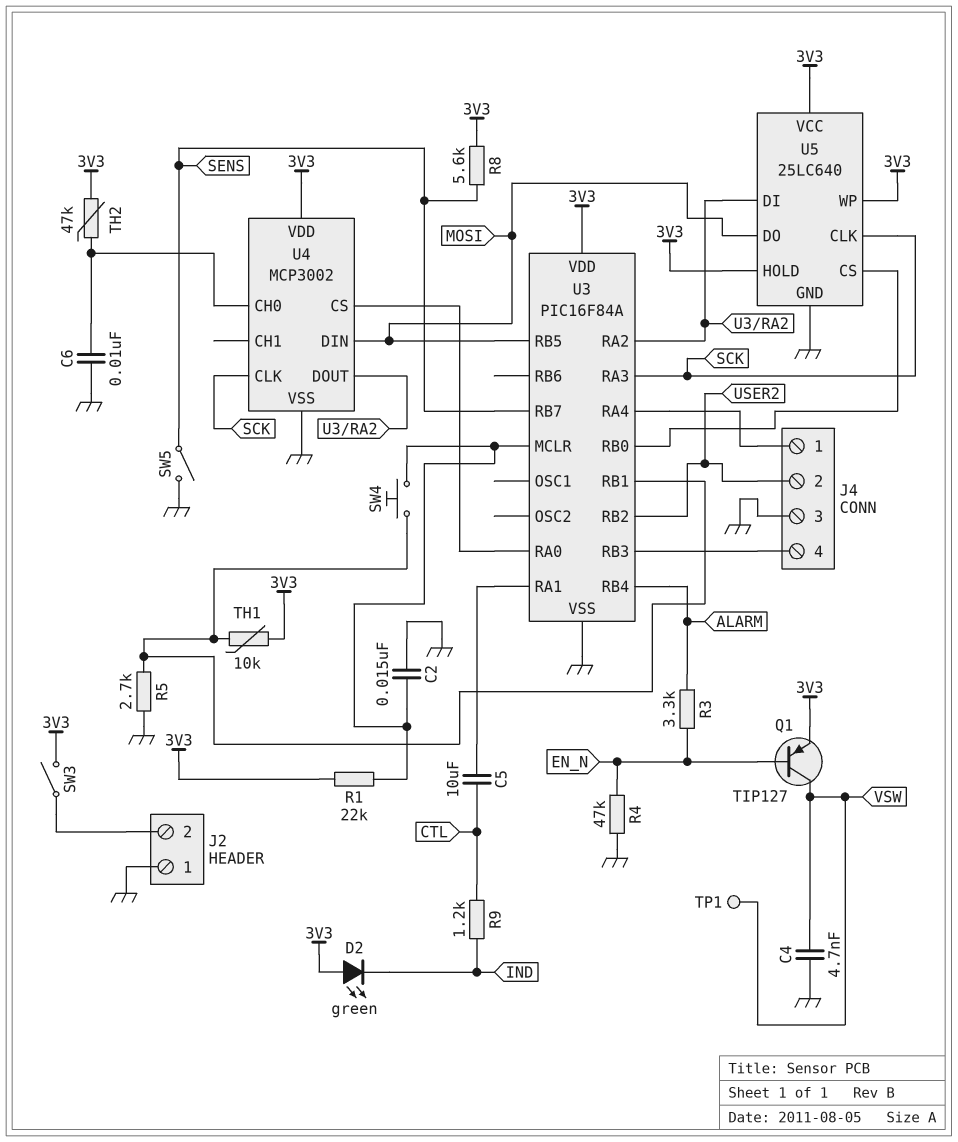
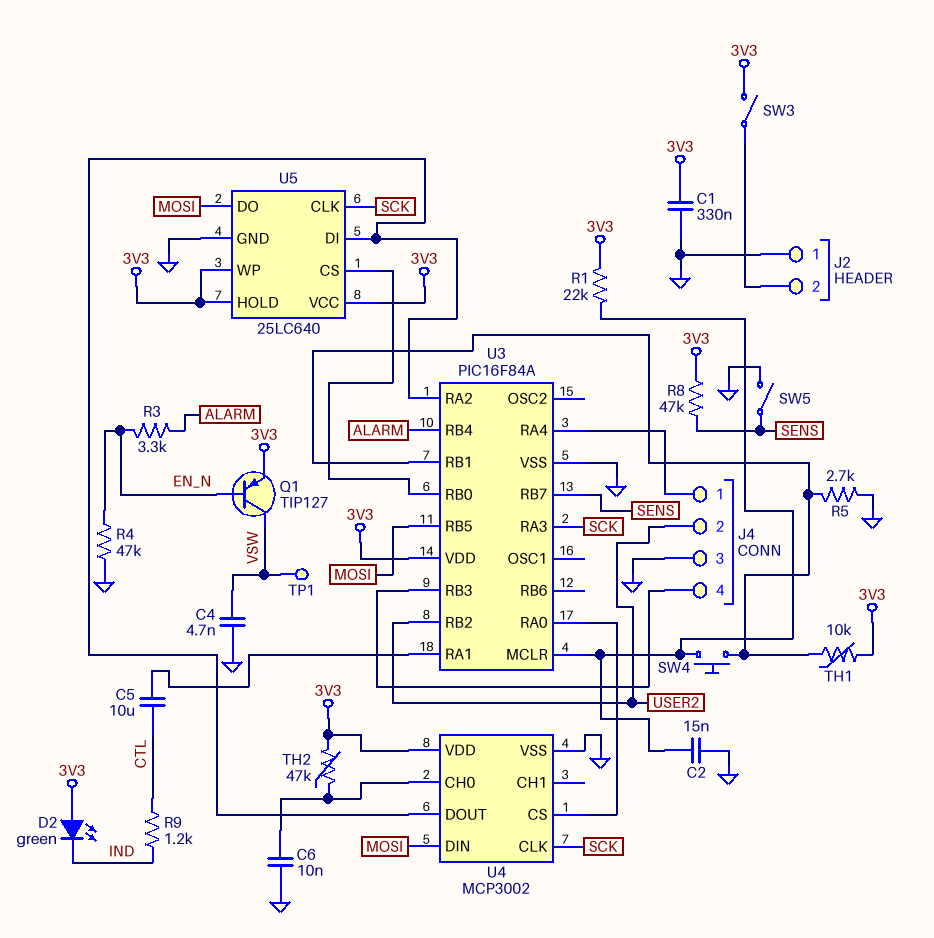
C1: none -> 330nF (3V3, GND)
R8: 5.6k (3V3, SENS) -> 47k (3V3, SENS)

